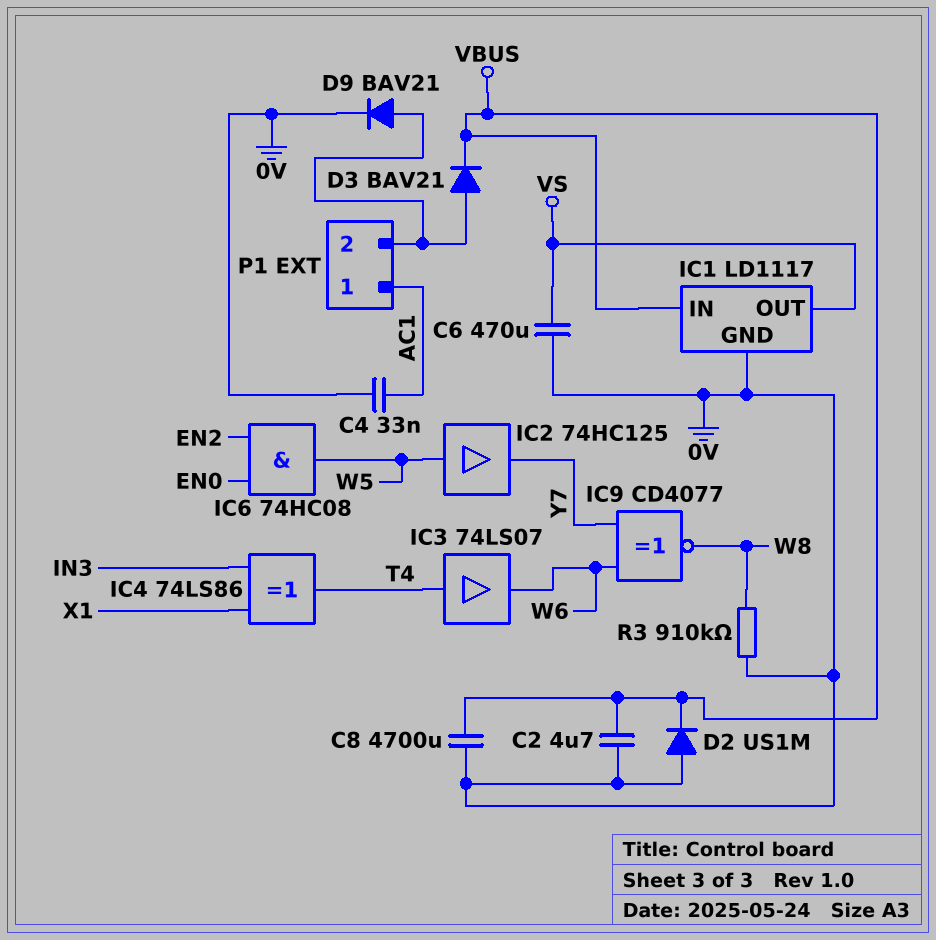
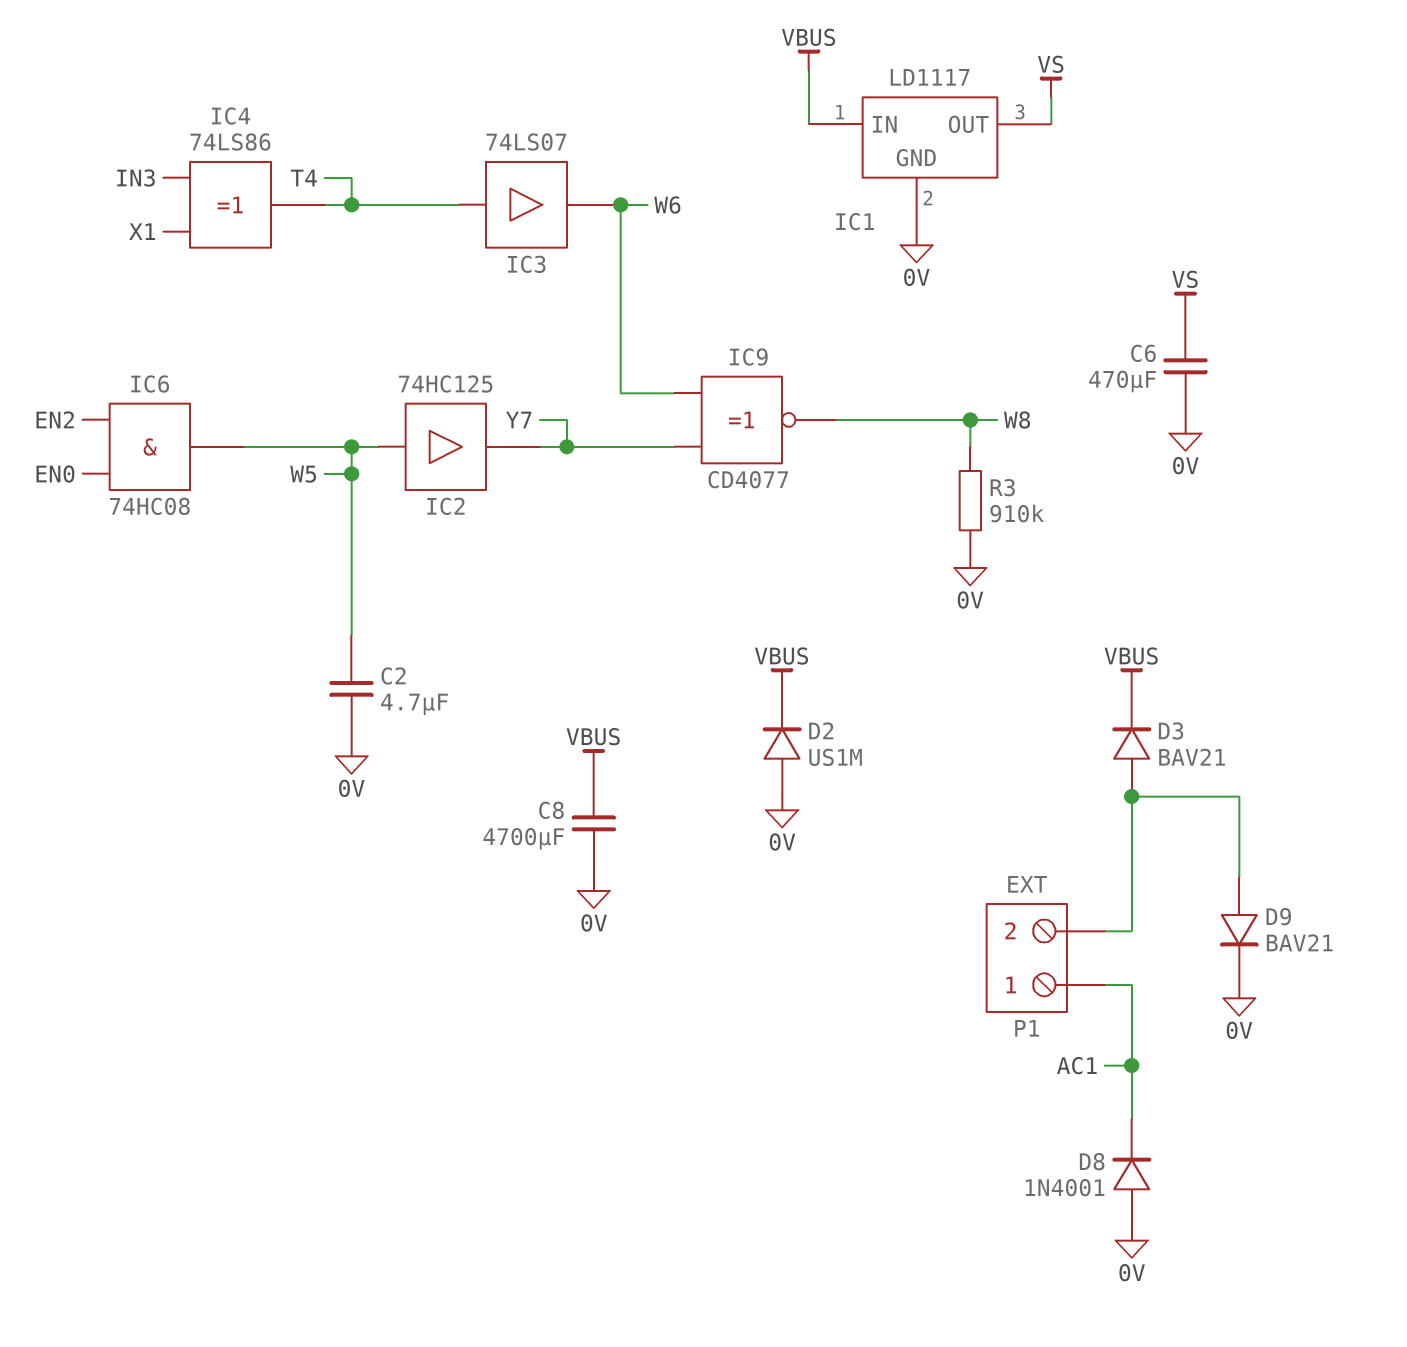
C2: 4.7uF (0V, VBUS) -> 4.7uF (0V, W5)
C4: 33nF (0V, AC1) -> none
D8: none -> diode 1N4001 (A 0V, K AC1)

